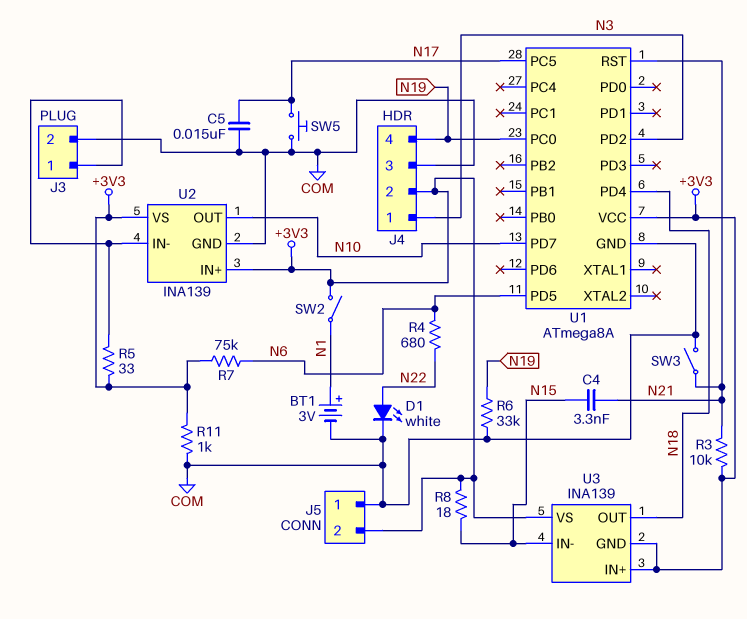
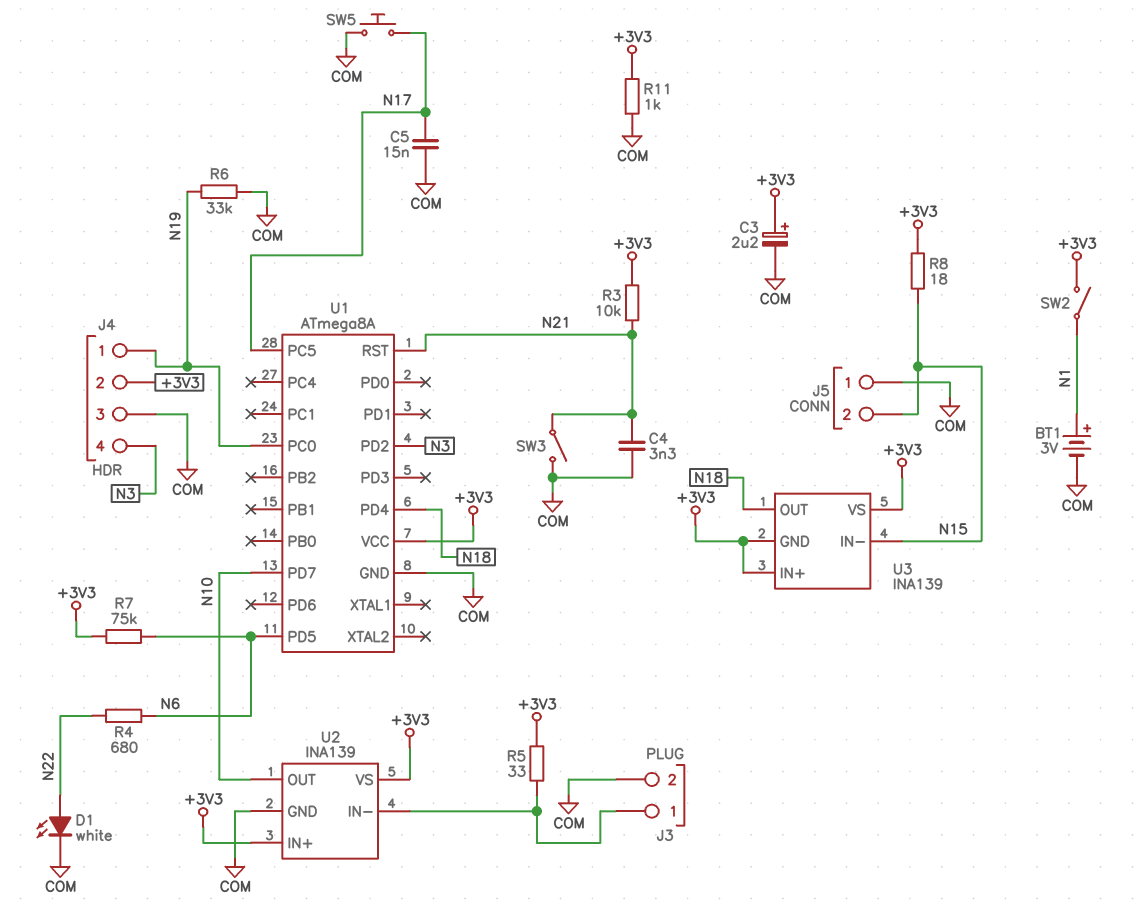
C3: none -> 2.2uF (plus +3V3, minus COM)
C4: 3.3nF (N15, N21) -> 3.3nF (COM, N21)
J4 pin 1: N3 -> N19
J4 pin 4: N19 -> N3
J5 pin 2: +3V3 -> N15

